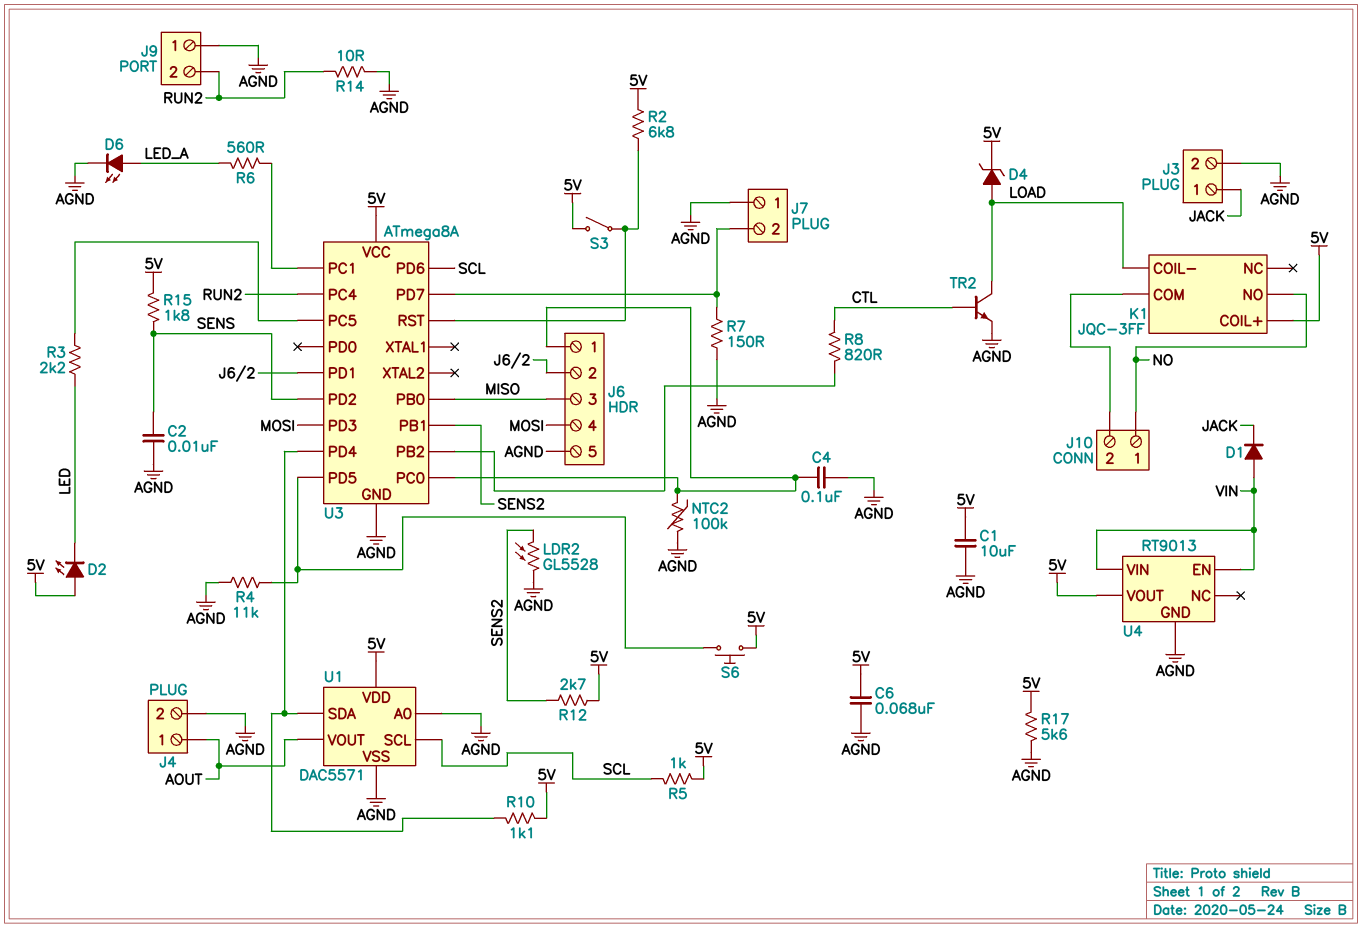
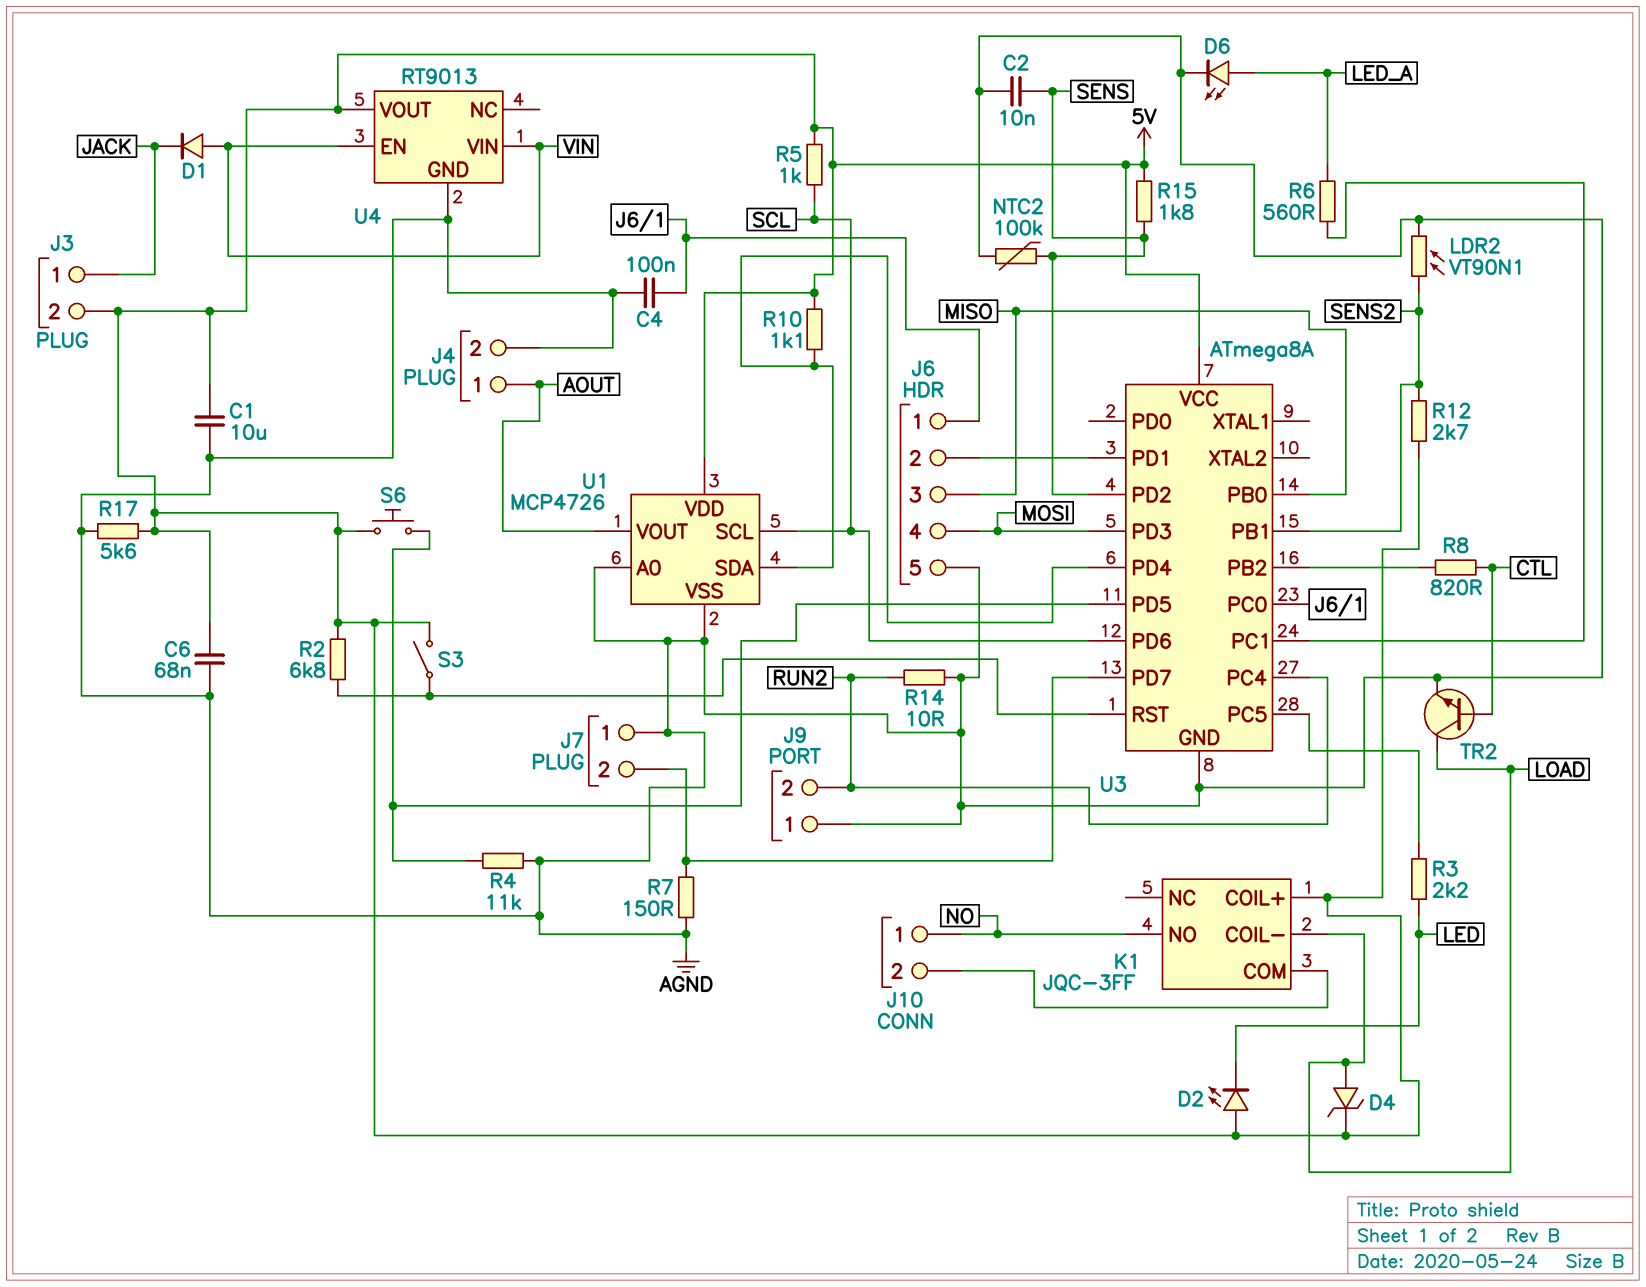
J3 pin 2: AGND -> 5V
LDR2: GL5528 (AGND, SENS2) -> VT90N1 (AGND, SENS2)
NTC2: 100k (AGND, J6/1) -> 100k (AGND, SENS)
U1: DAC5571 -> MCP4726

